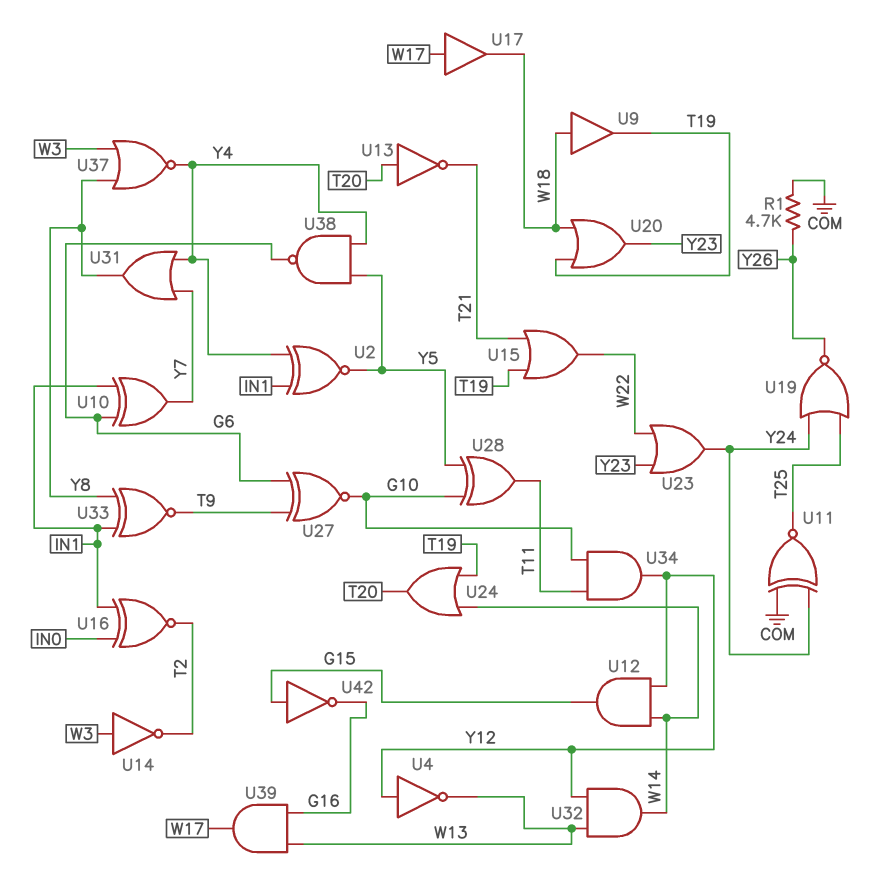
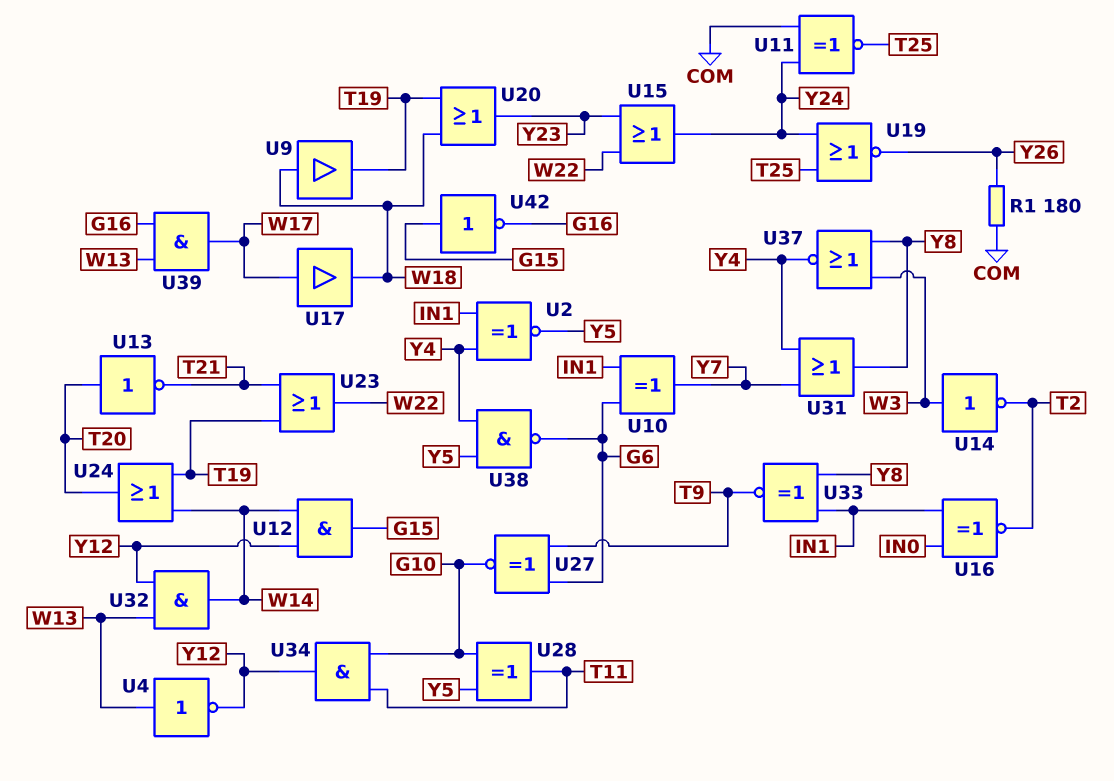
R1: 4.7k (COM, Y26) -> 180 (COM, Y26)
U4: NOT (in Y12, out W13) -> NOT (in W13, out Y12)
U15: OR (in T19, in T21, out W22) -> OR (in W22, in Y23, out Y24)
U23: OR (in W22, in Y23, out Y24) -> OR (in T19, in T21, out W22)

